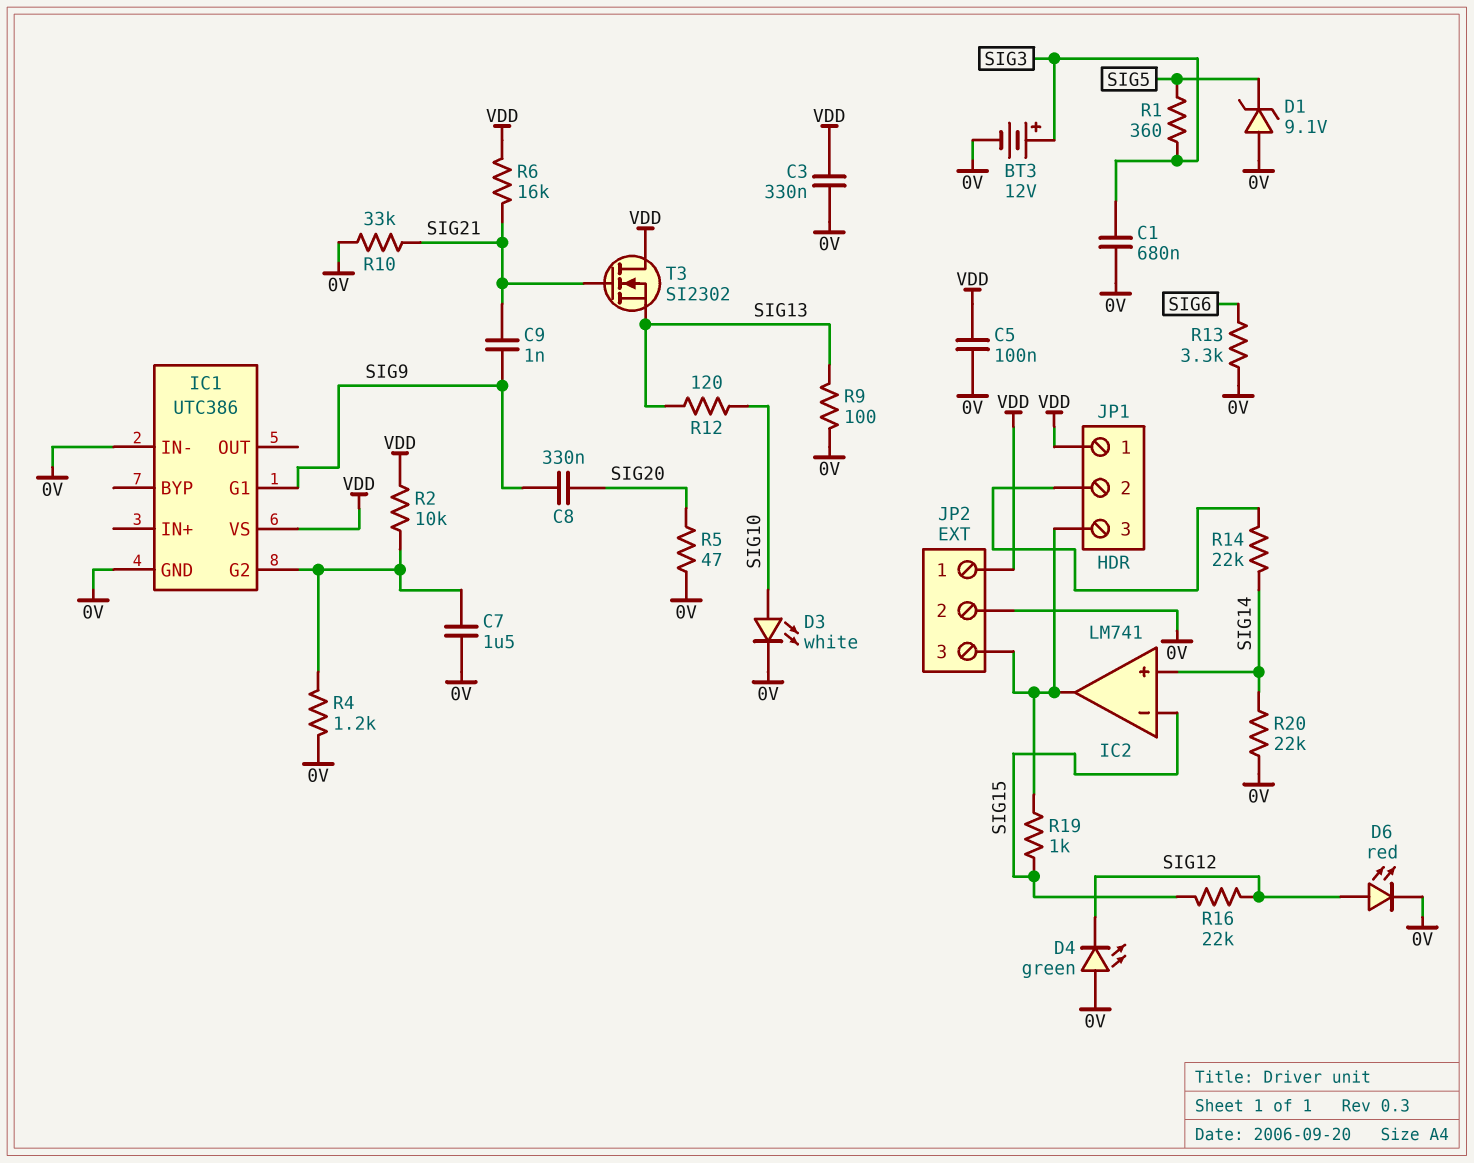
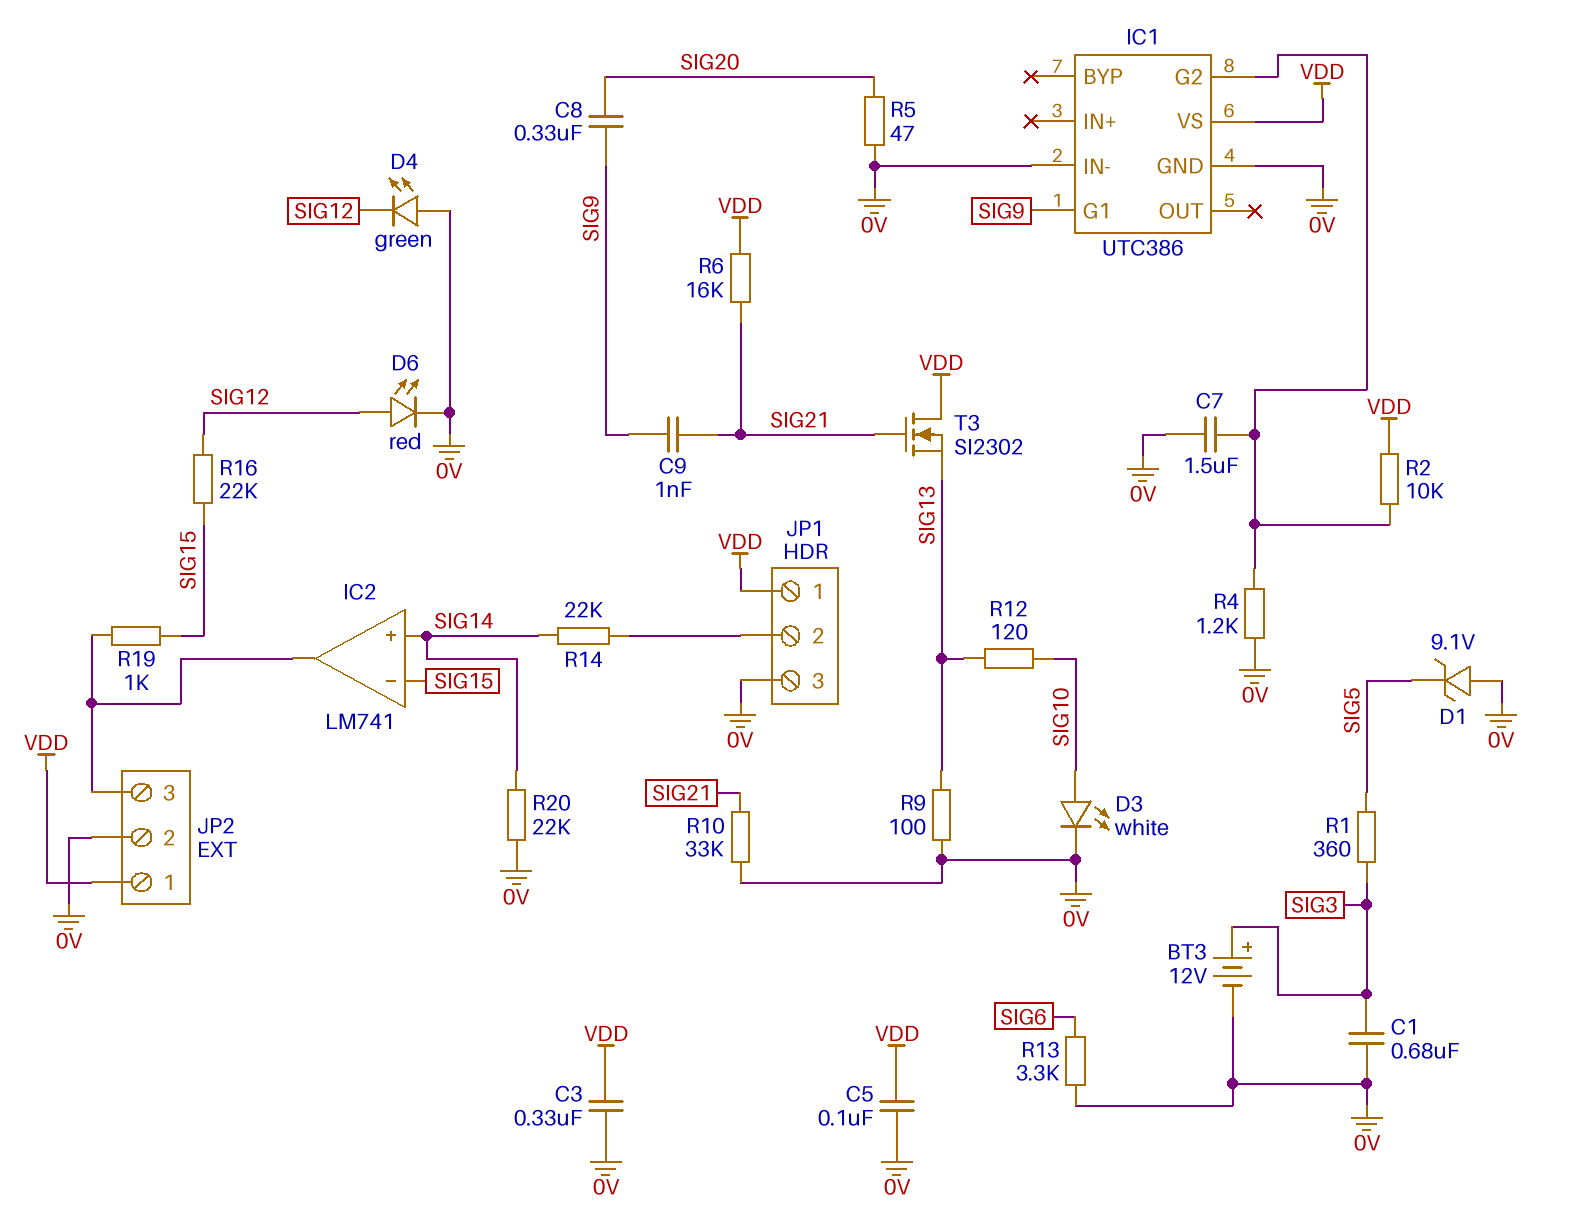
JP1 pin 3: IC2/out -> 0V

